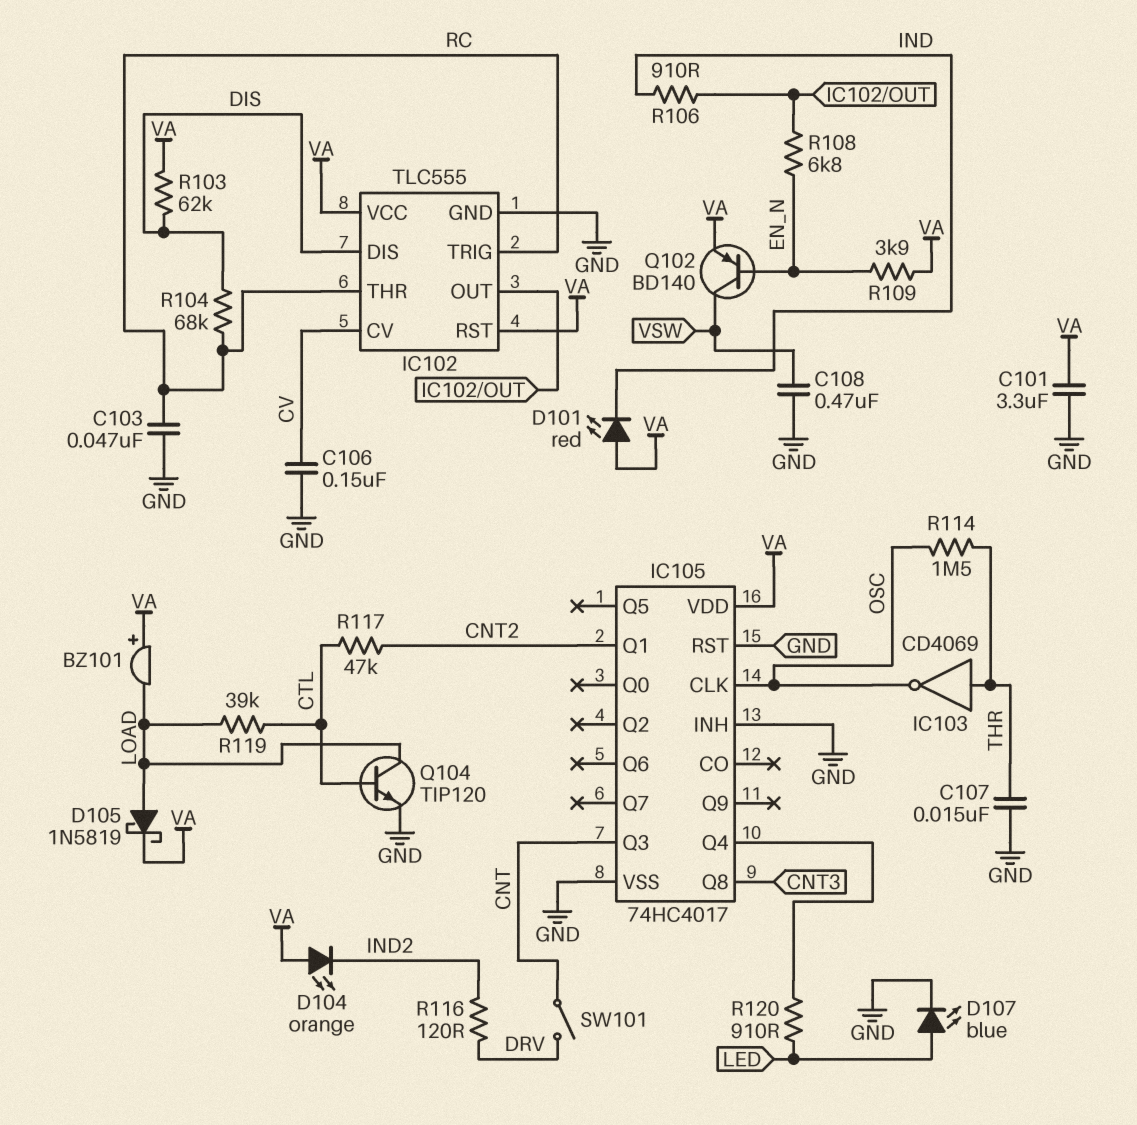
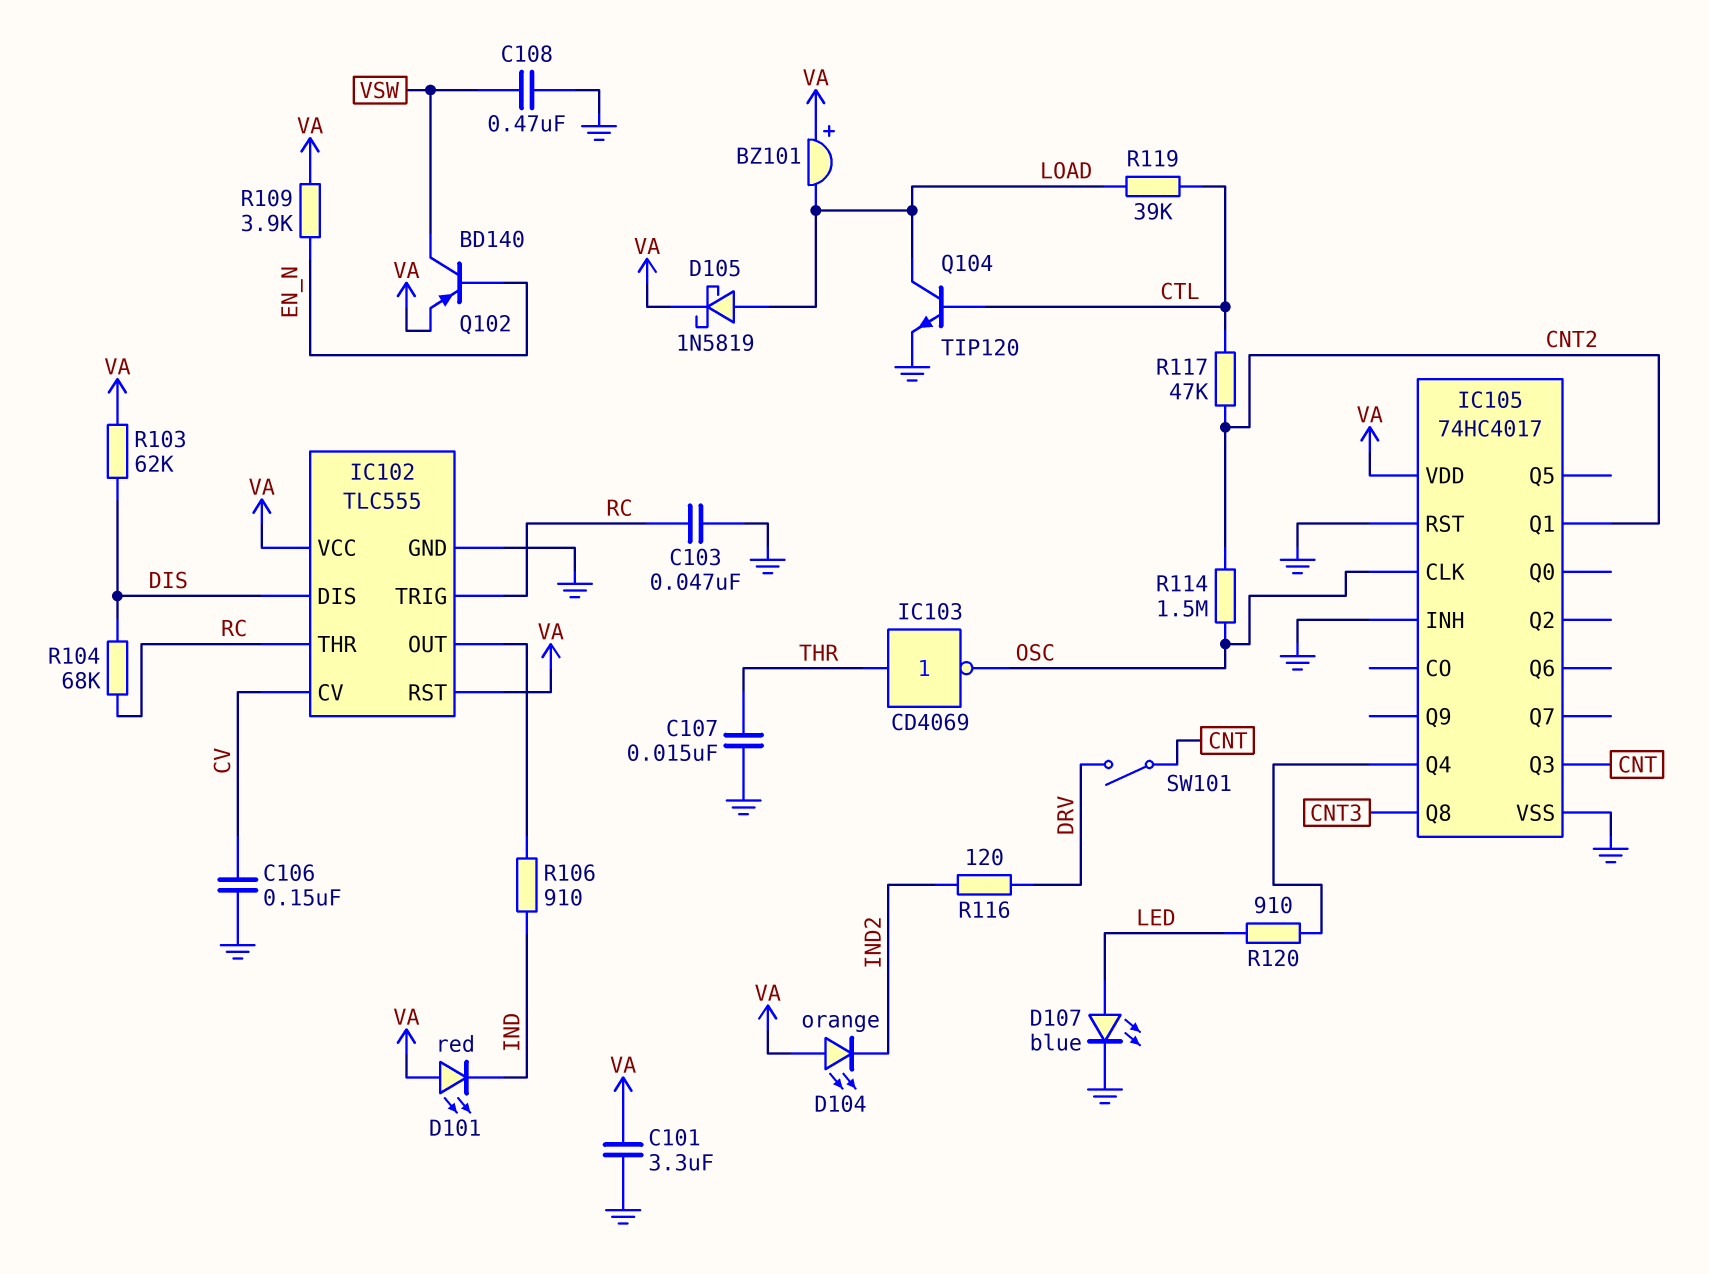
R108: 6.8k (EN_N, IC102/OUT) -> none
R114: 1.5M (OSC, THR) -> 1.5M (CNT2, OSC)

